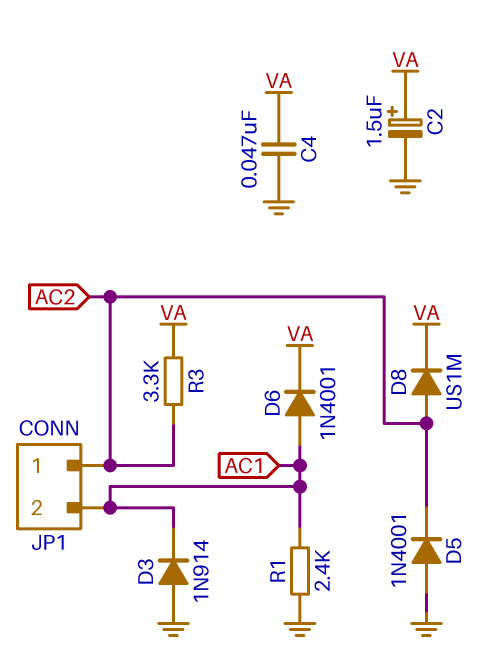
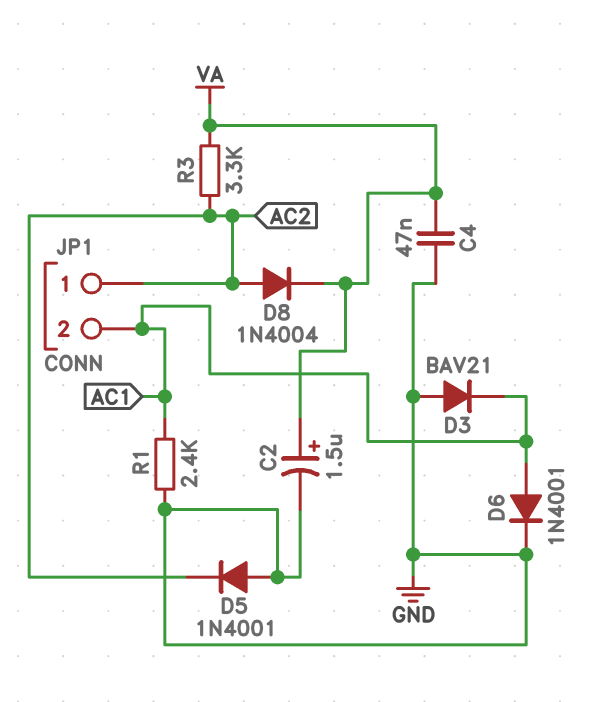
D3: diode 1N914 (A GND, K AC1) -> diode BAV21 (A GND, K AC1)
D6: diode 1N4001 (A AC1, K VA) -> diode 1N4001 (A AC1, K GND)
D8: diode US1M (A AC2, K VA) -> diode 1N4004 (A AC2, K VA)

